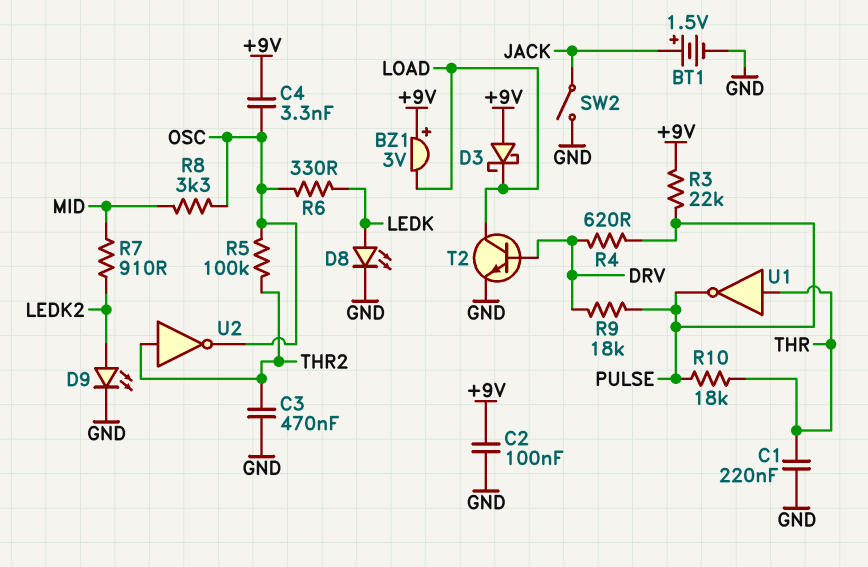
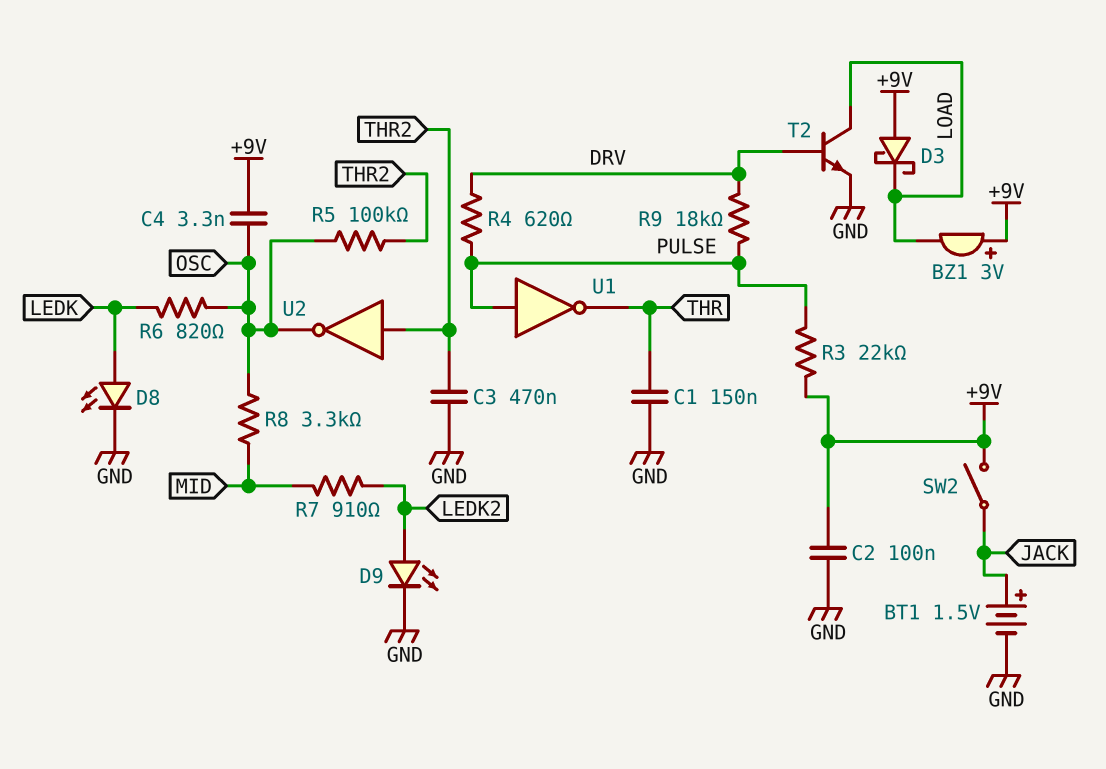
C1: 220nF (GND, THR) -> 150nF (GND, THR)
R6: 330 (LEDK, OSC) -> 820 (LEDK, OSC)
R10: 18k (PULSE, THR) -> none
SW2: switch (GND, JACK) -> switch (+9V, JACK)
U1: NOT (in THR, out PULSE) -> NOT (in PULSE, out THR)

